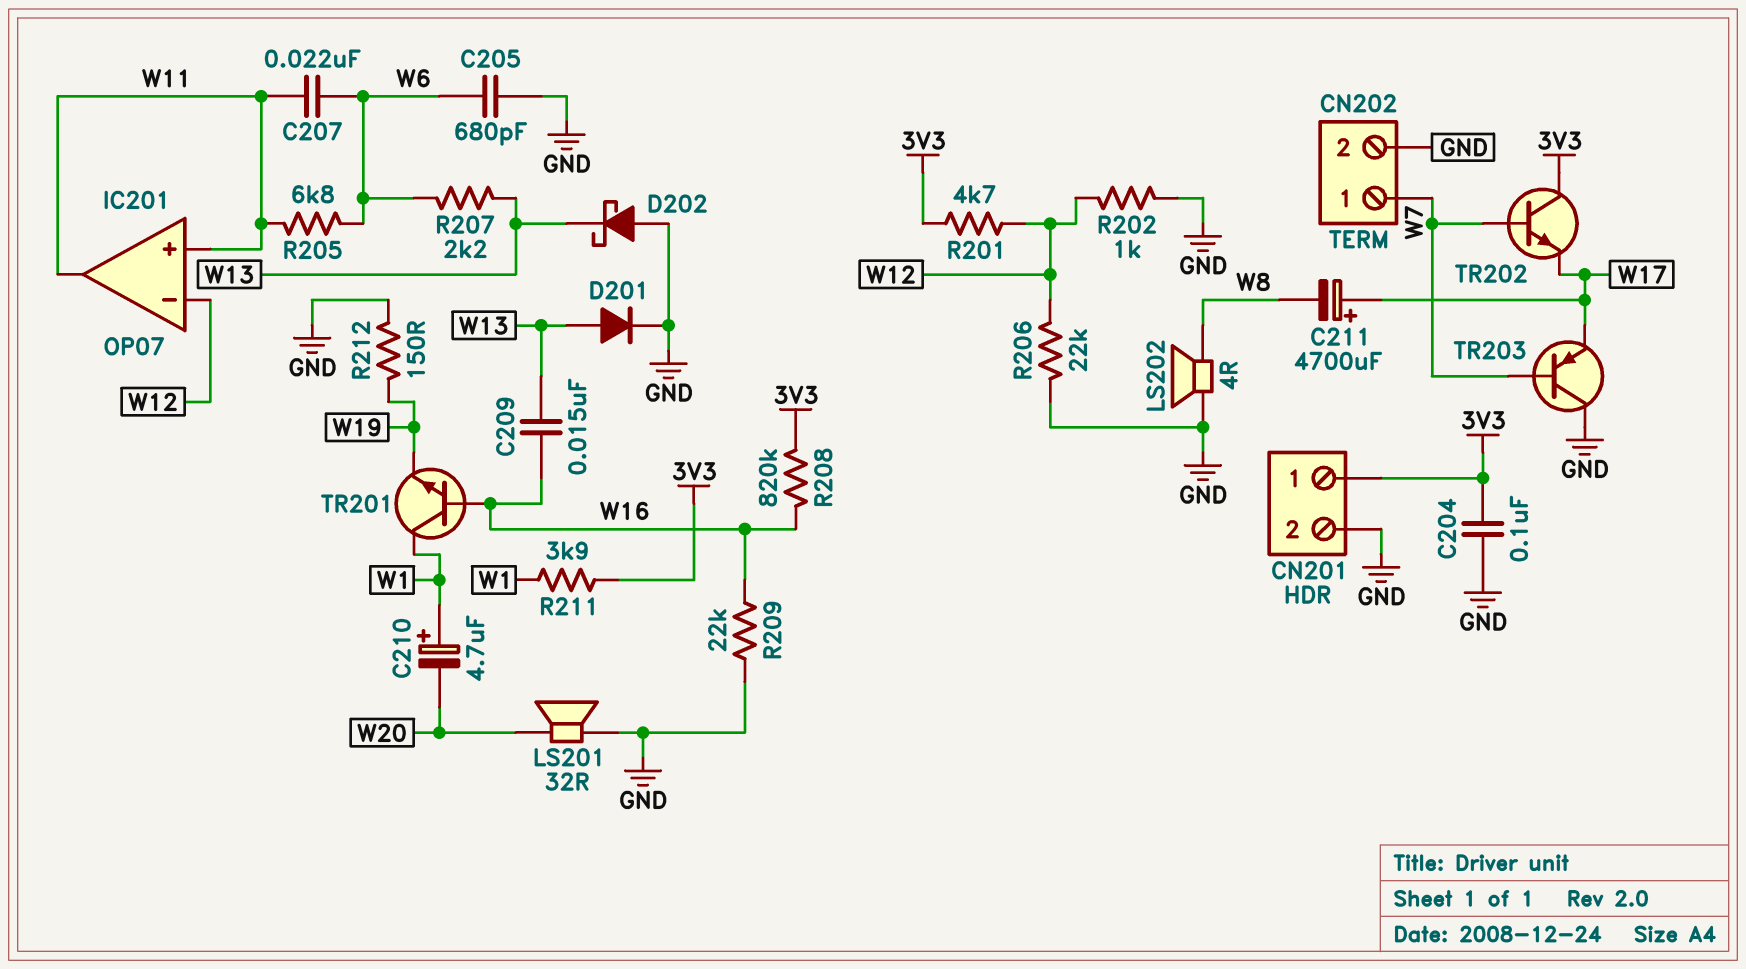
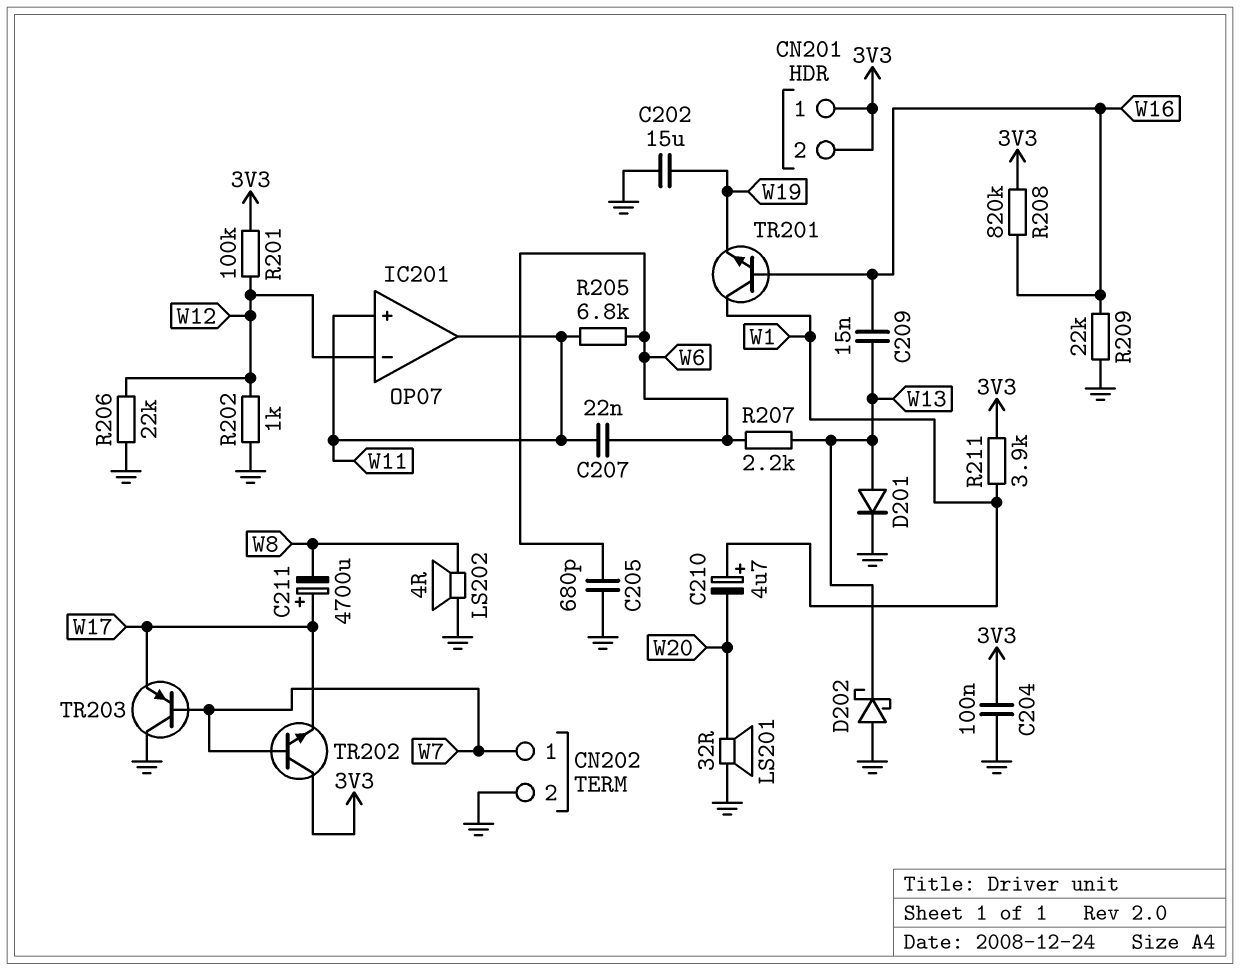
C202: none -> 15uF (GND, W19)
CN201 pin 2: GND -> 3V3
R201: 4.7k (3V3, W12) -> 100k (3V3, W12)
R212: 150 (GND, W19) -> none

